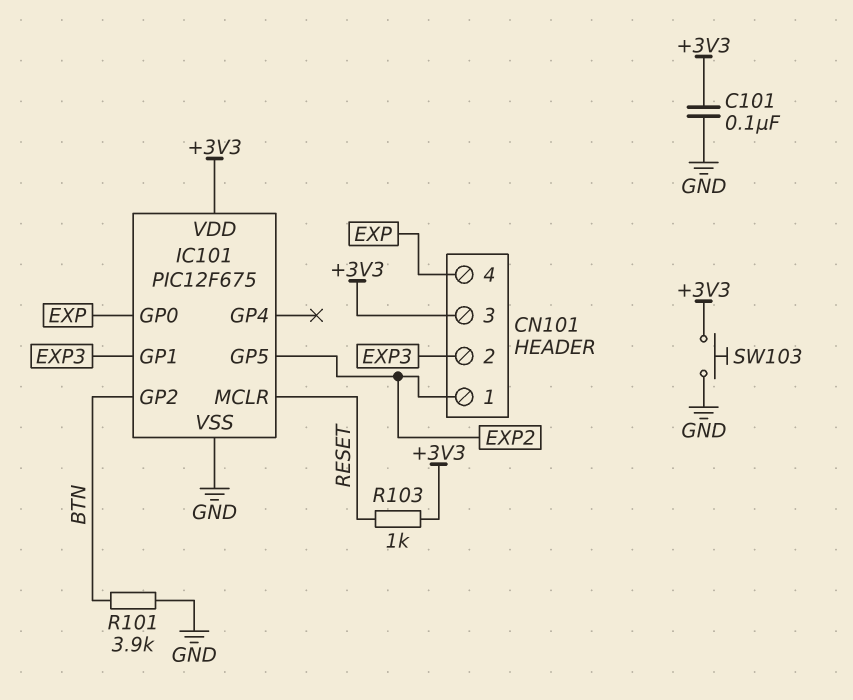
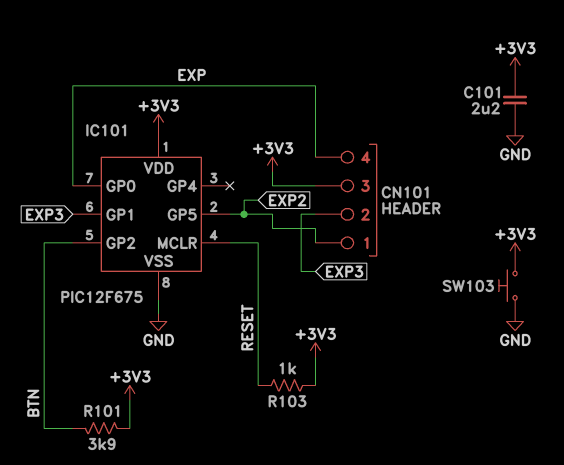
C101: 100nF (+3V3, GND) -> 2.2uF (+3V3, GND)
R101: 3.9k (BTN, GND) -> 3.9k (+3V3, BTN)

